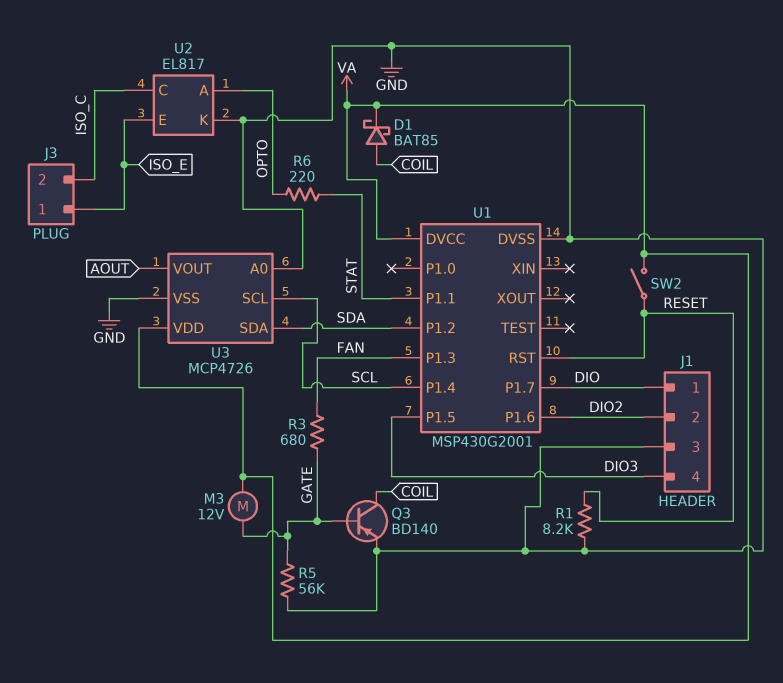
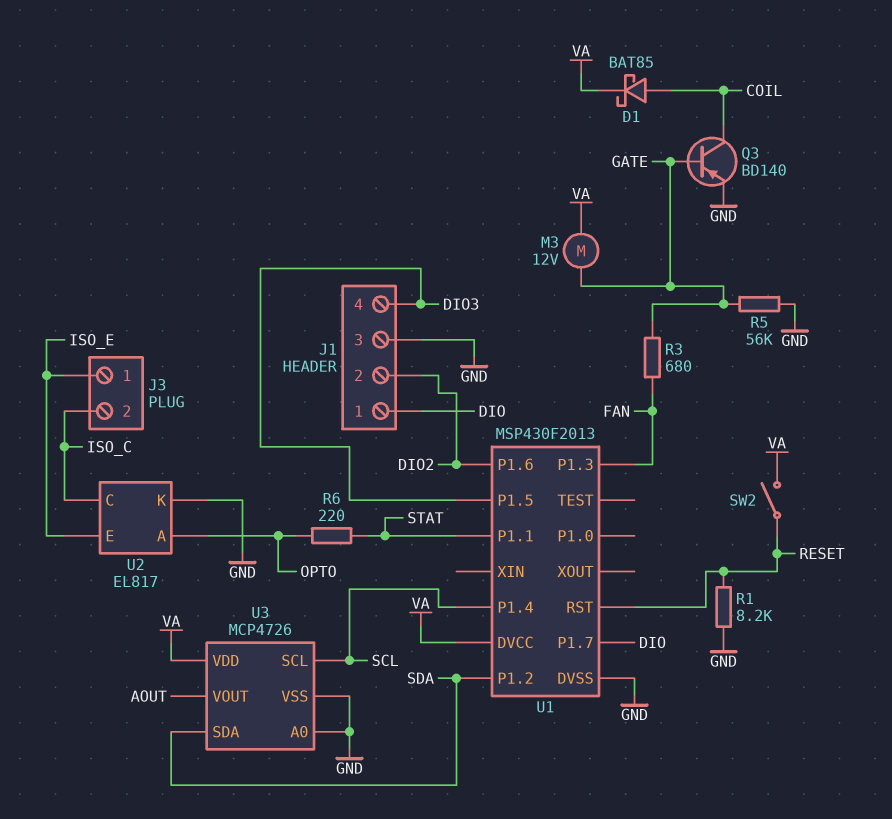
U1: MSP430G2001 -> MSP430F2013

